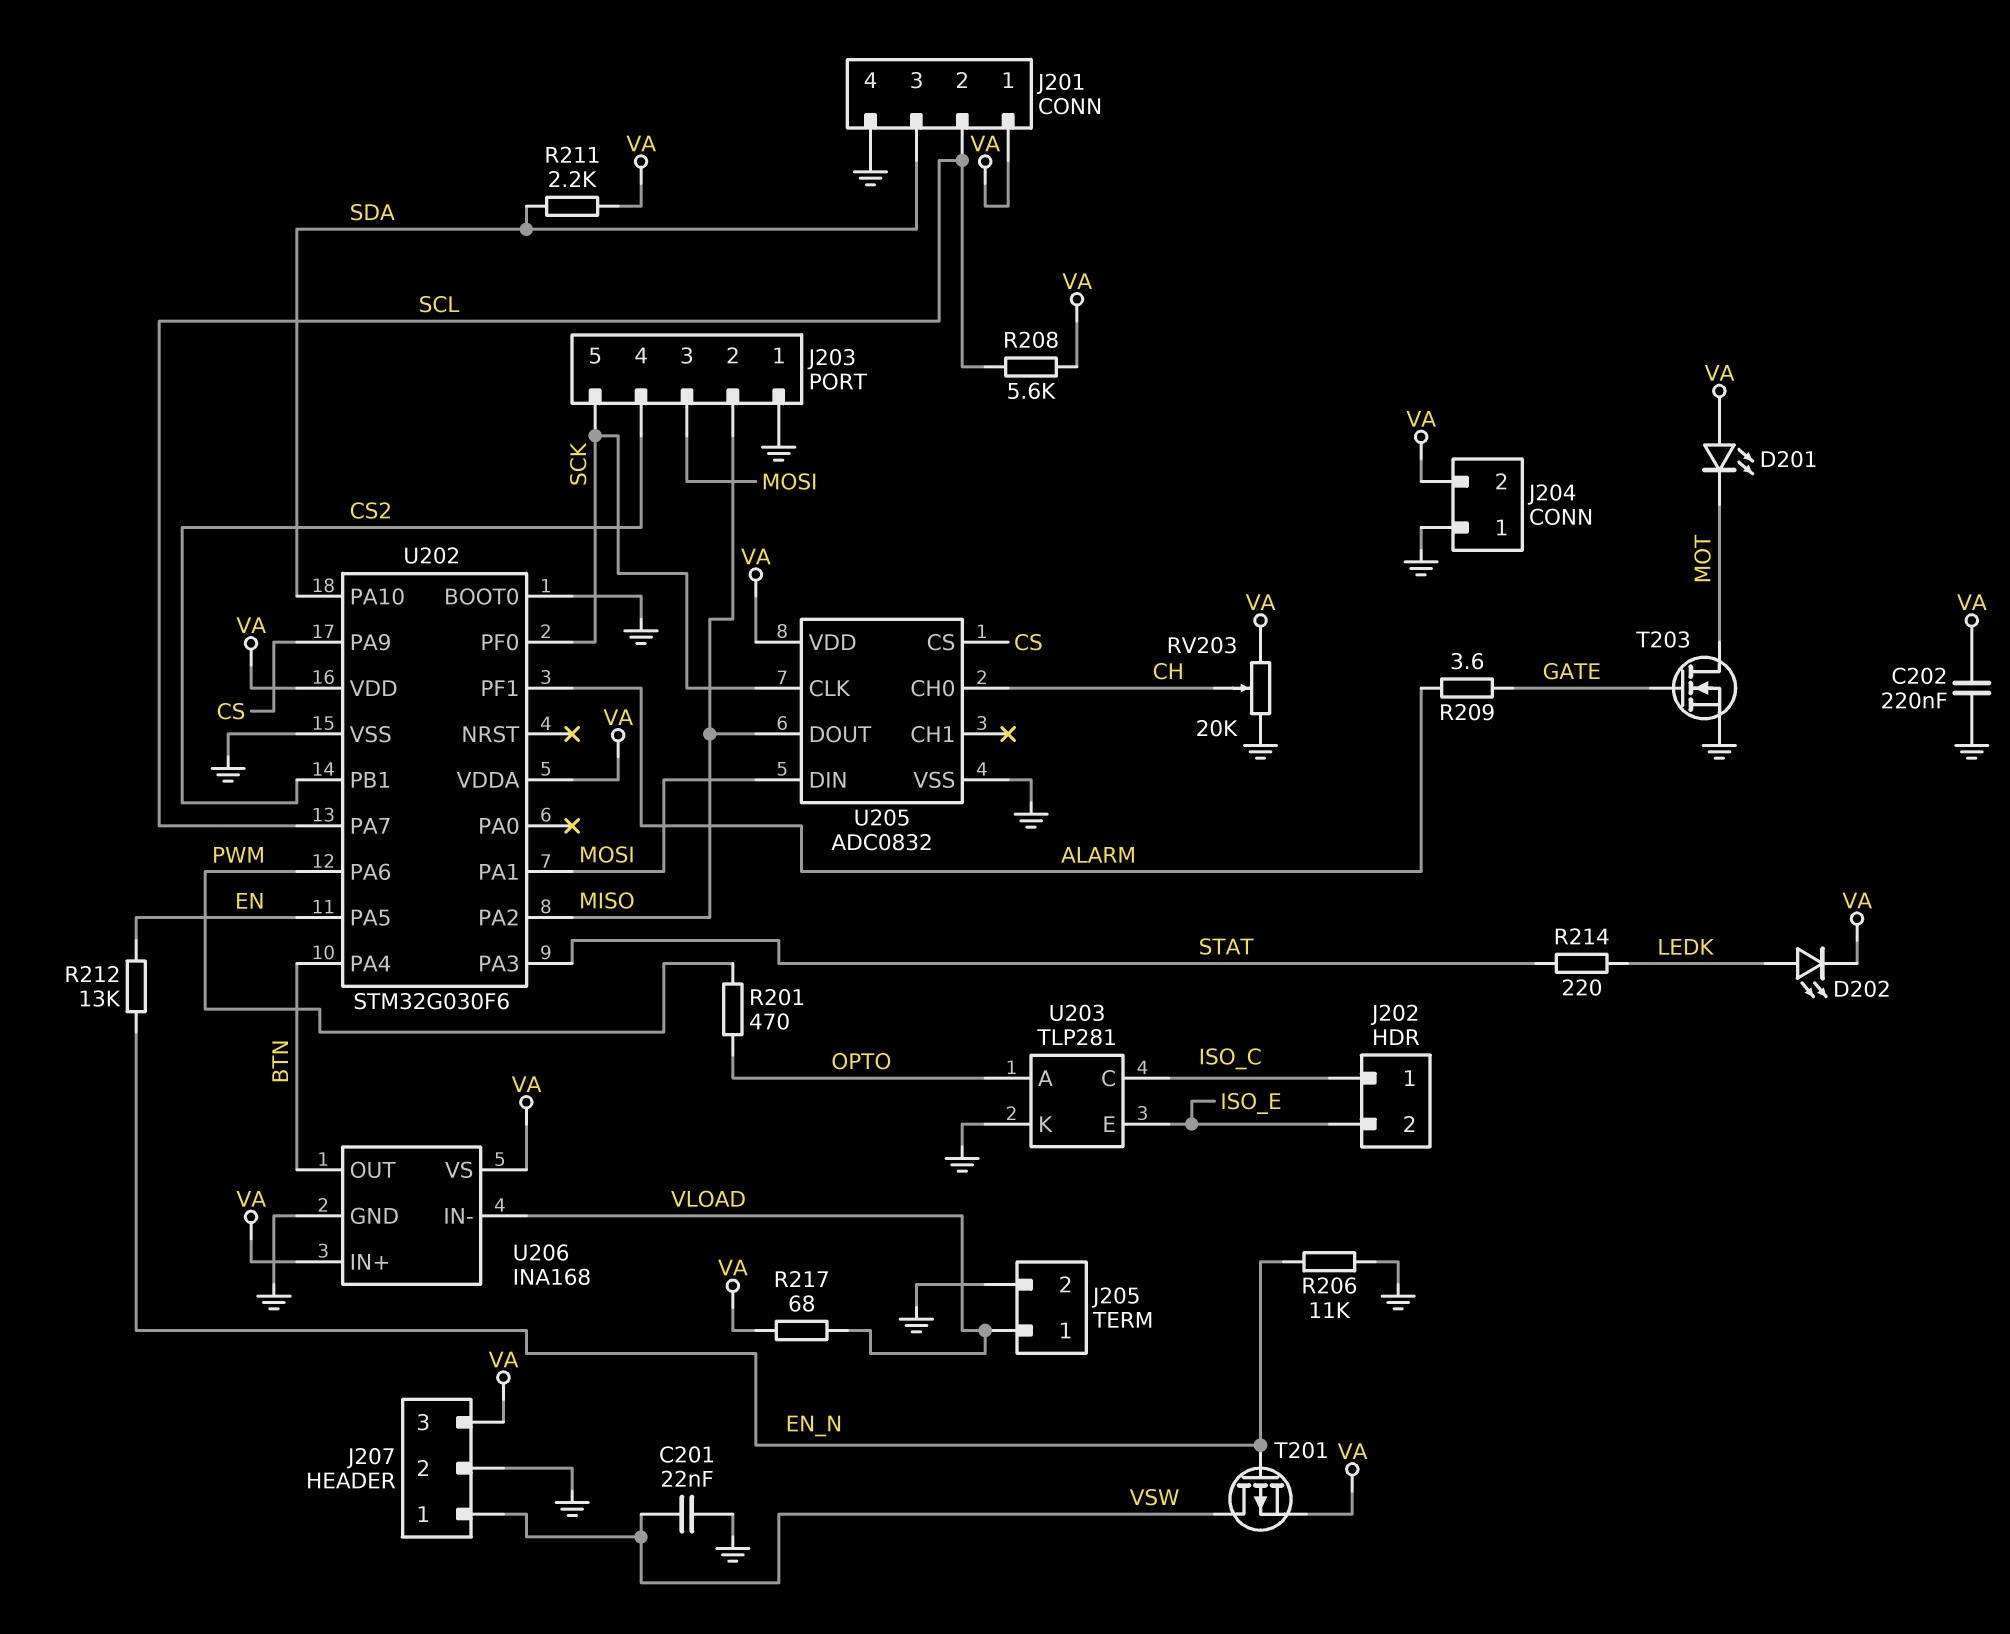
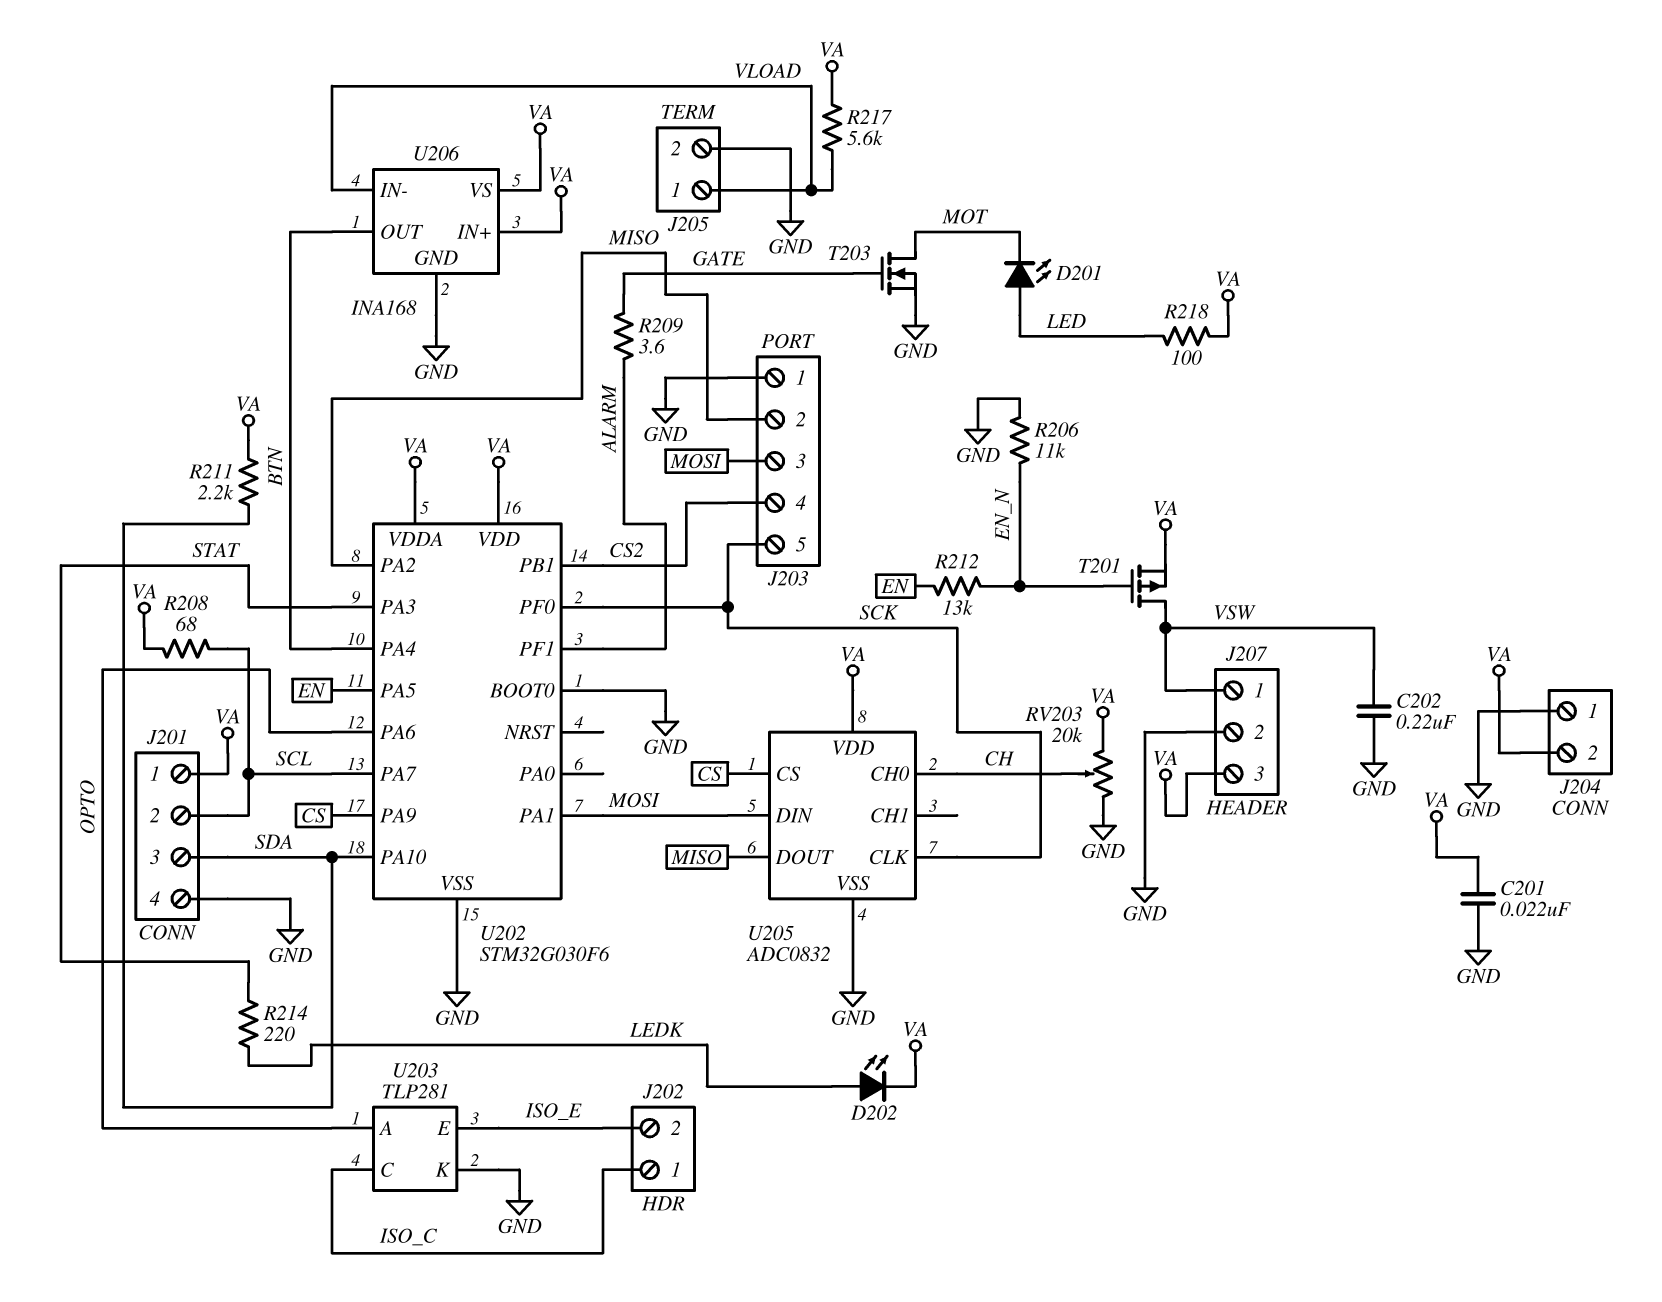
C201: 22nF (GND, VSW) -> 22nF (GND, VA)
C202: 220nF (GND, VA) -> 220nF (GND, VSW)
D201: LED (A VA, K MOT) -> LED (A LED, K MOT)
R201: 470 (OPTO, PWM) -> none
R208: 5.6k (SCL, VA) -> 68 (SCL, VA)
R217: 68 (VA, VLOAD) -> 5.6k (VA, VLOAD)
R218: none -> 100 (LED, VA)
U202 pin PA6: PWM -> OPTO

